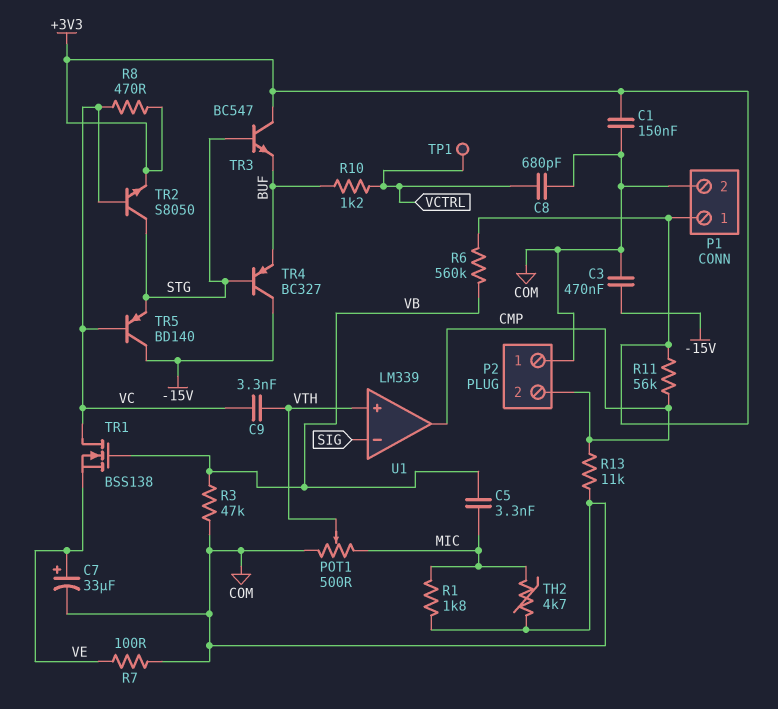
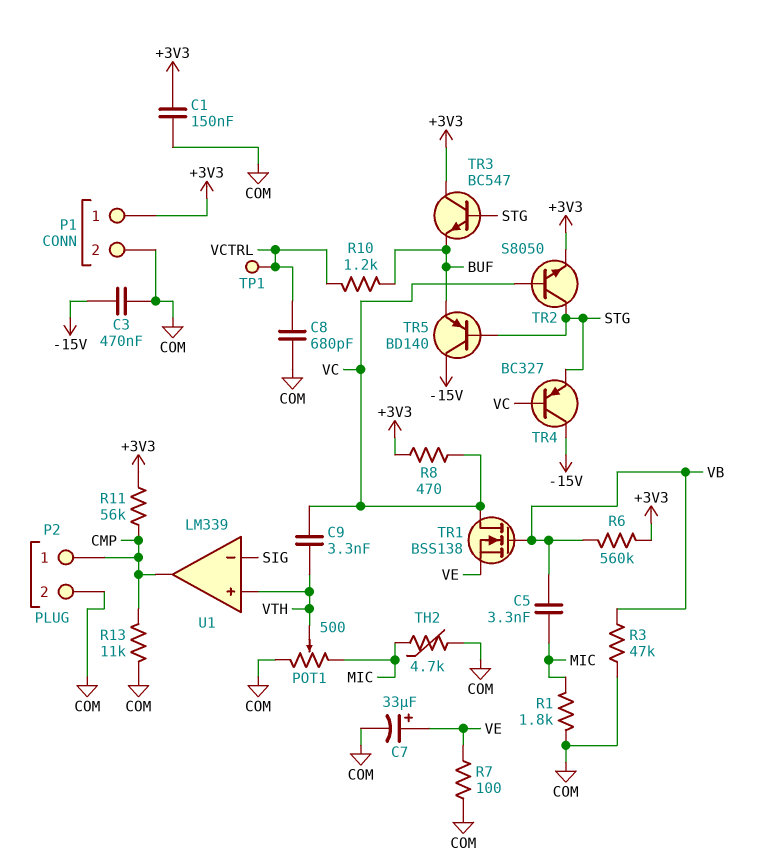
P2 pin 1: COM -> CMP
P2 pin 2: CMP -> COM
TR4: PNP BC327 (B STG, C -15V, E BUF) -> PNP BC327 (B VC, C -15V, E STG)
TR5: PNP BD140 (B VC, C -15V, E STG) -> PNP BD140 (B STG, C -15V, E BUF)

